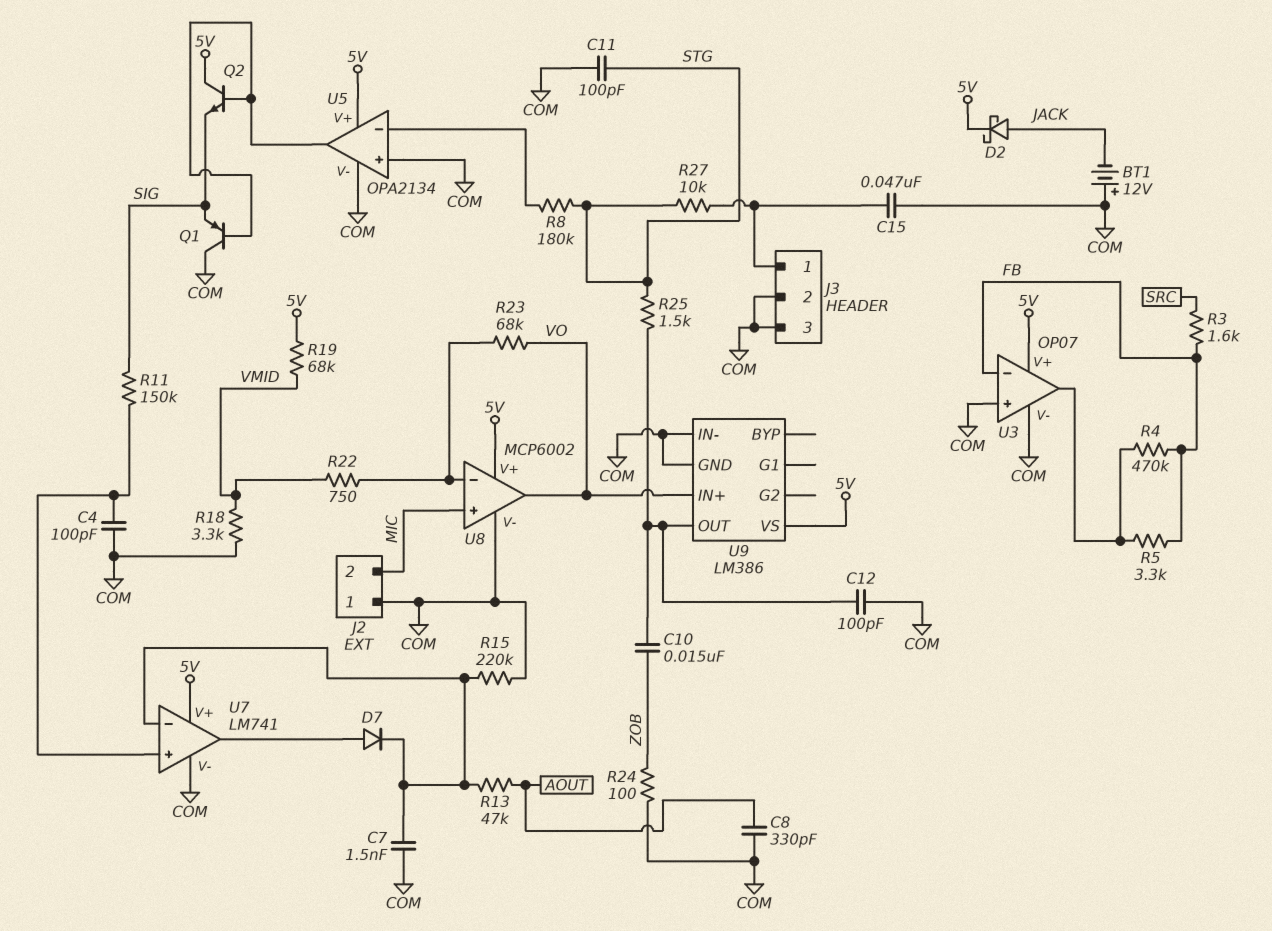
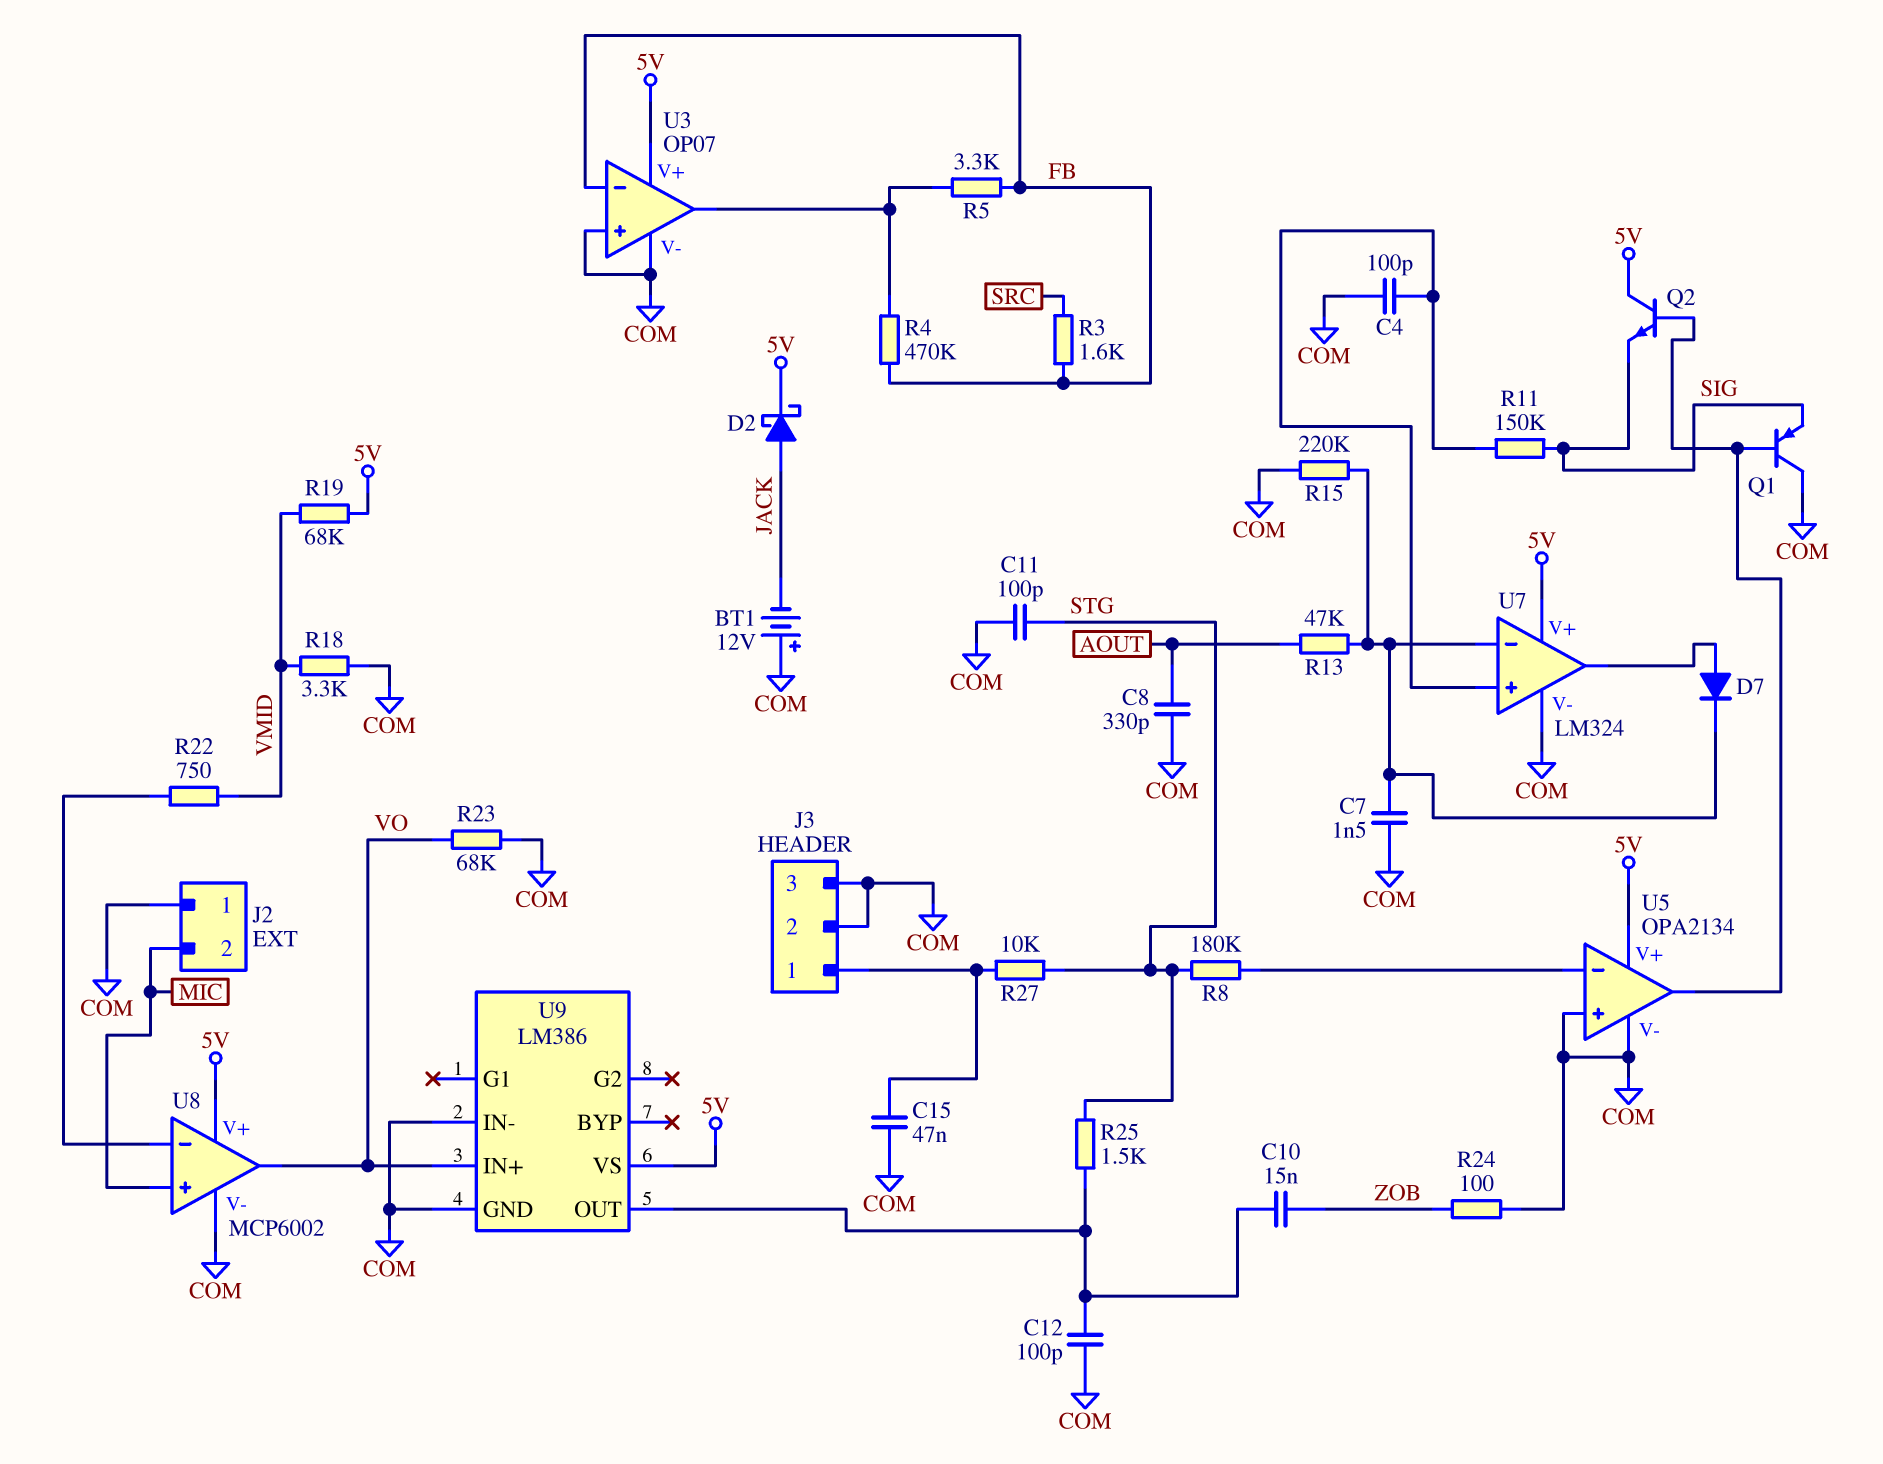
R23: 68k (U8/in-, VO) -> 68k (COM, VO)
U7: LM741 -> LM324

